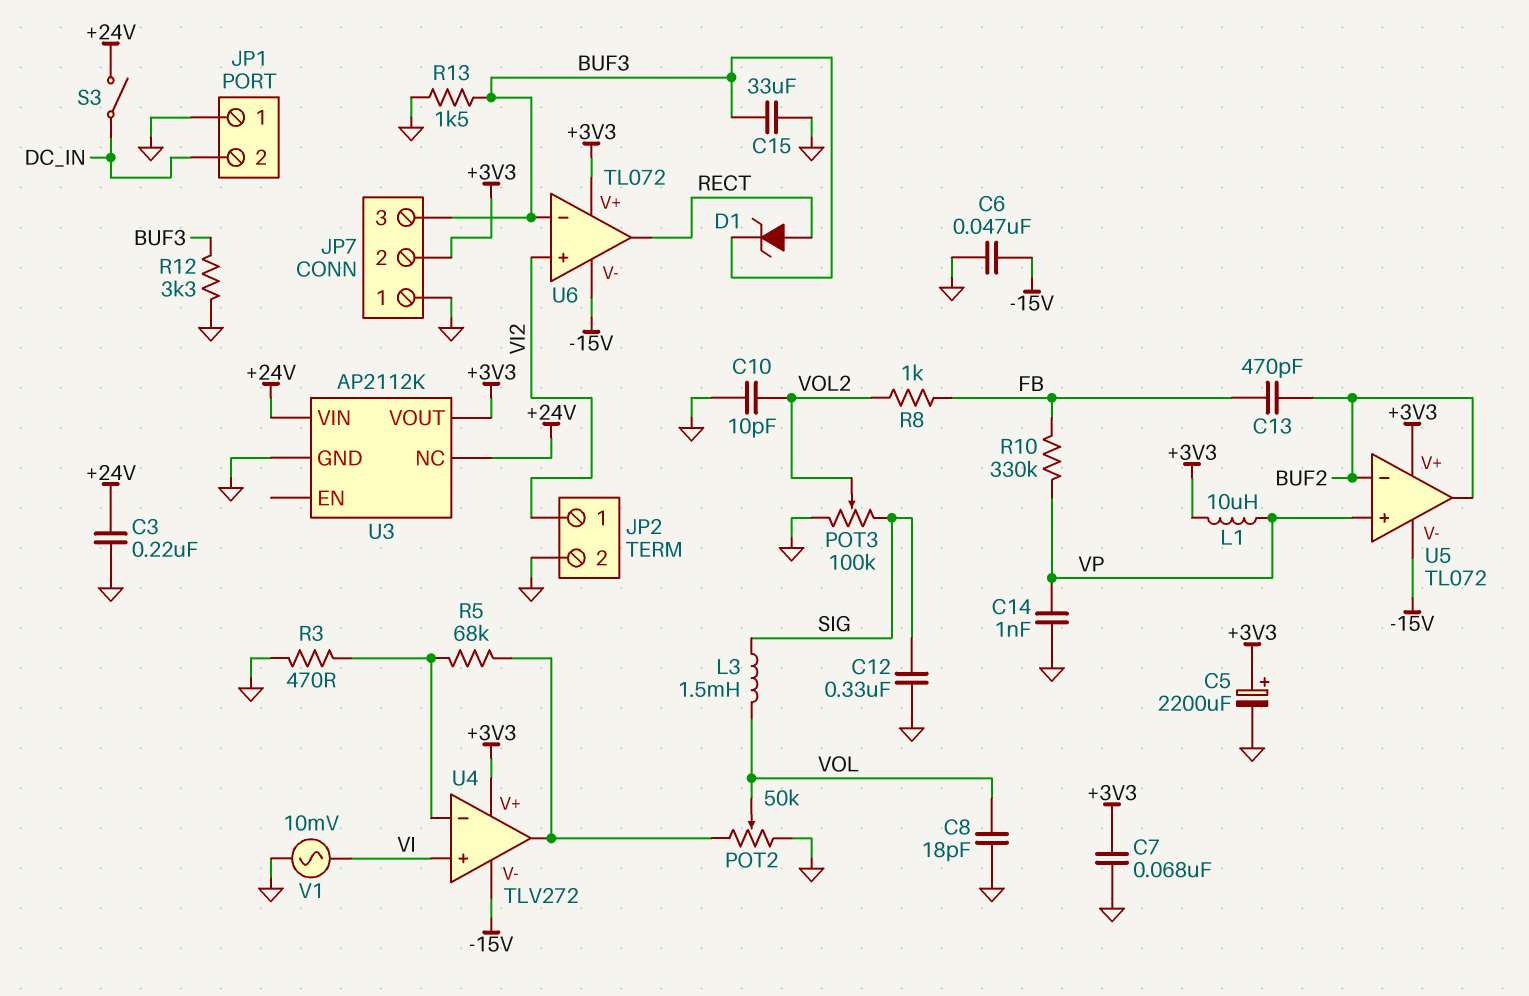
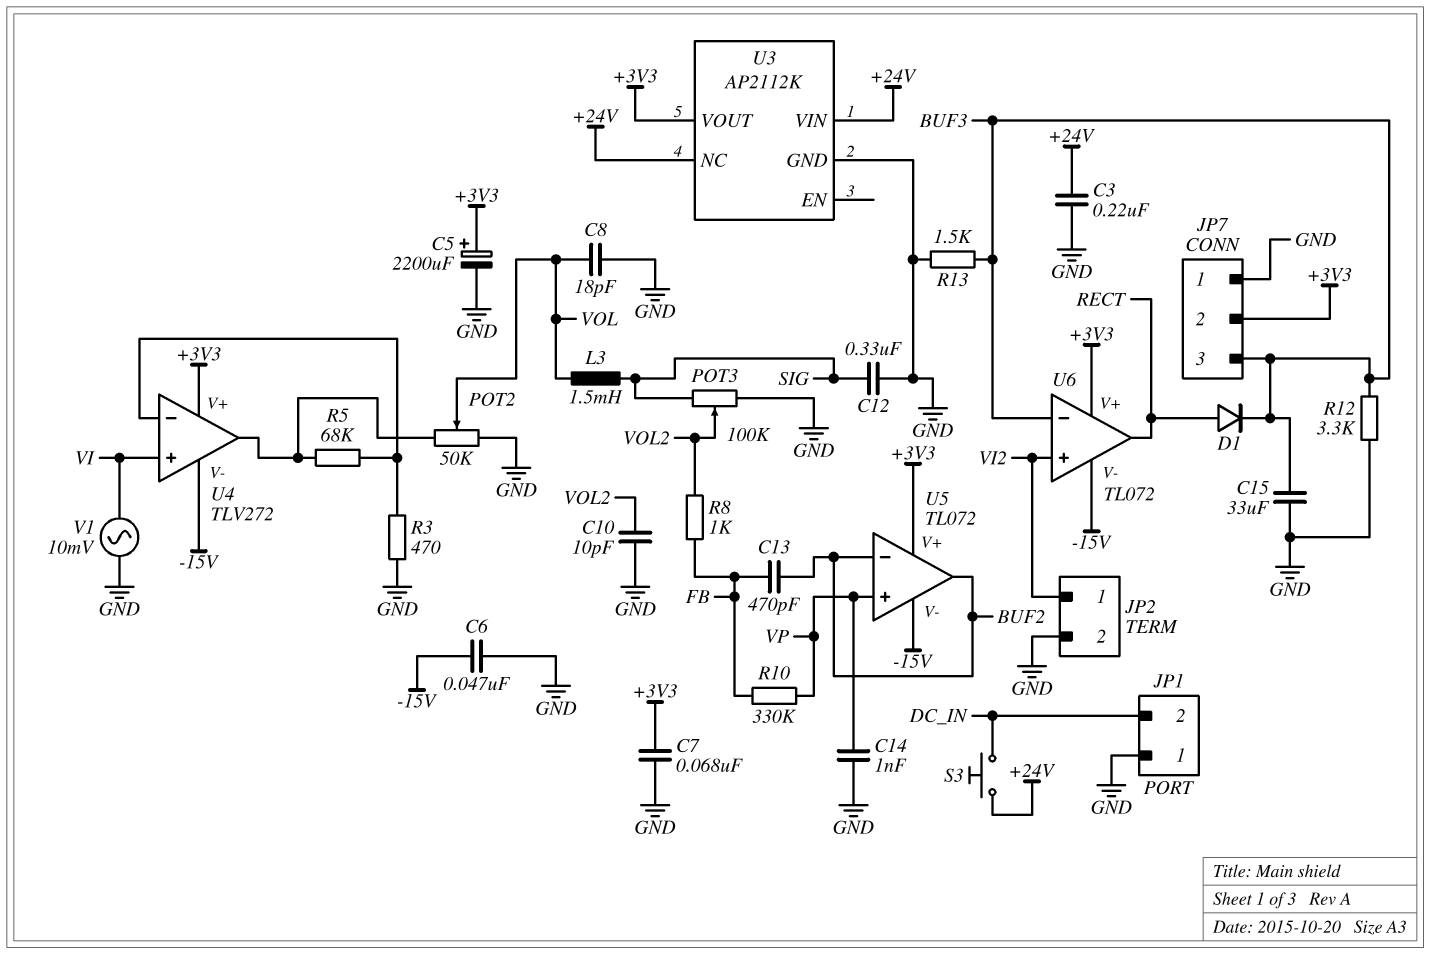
D1: zener (A RECT, K BUF3) -> diode (A RECT, K BUF3)
L1: 10uH (+3V3, VP) -> none
S3: switch (+24V, DC_IN) -> button (+24V, DC_IN)

